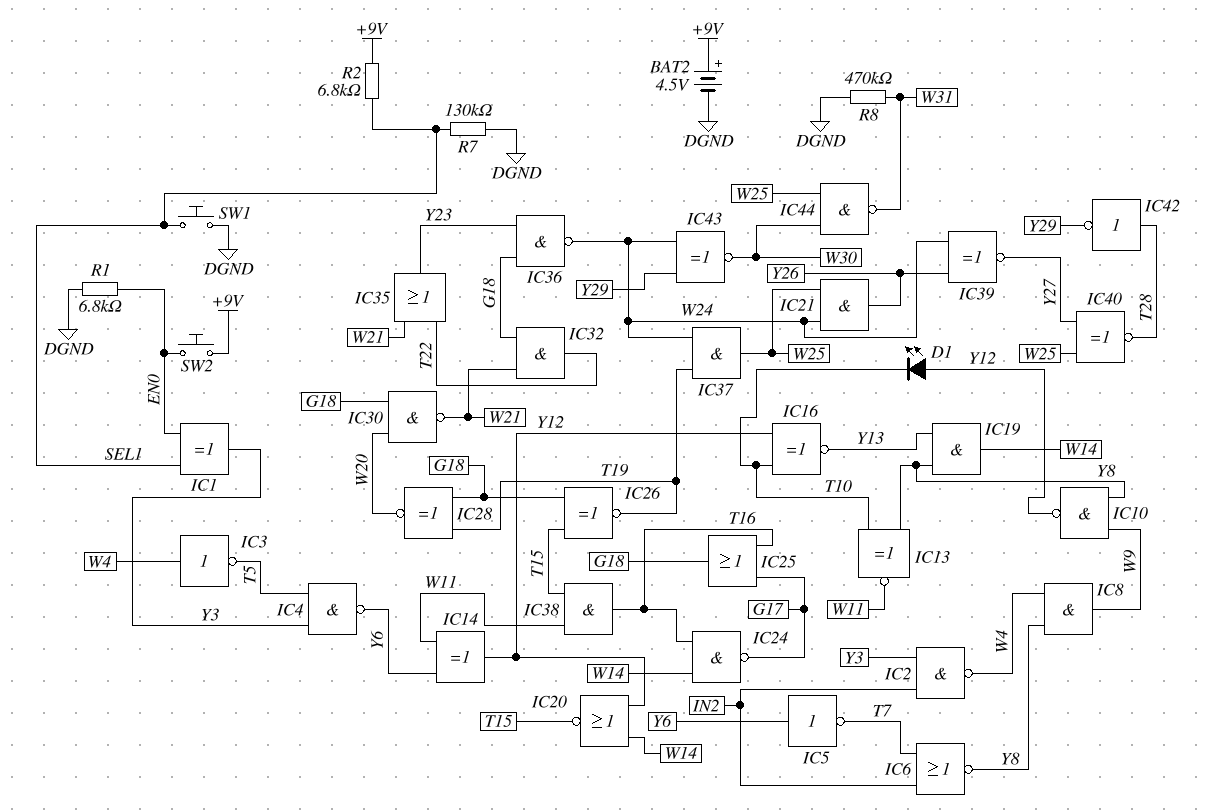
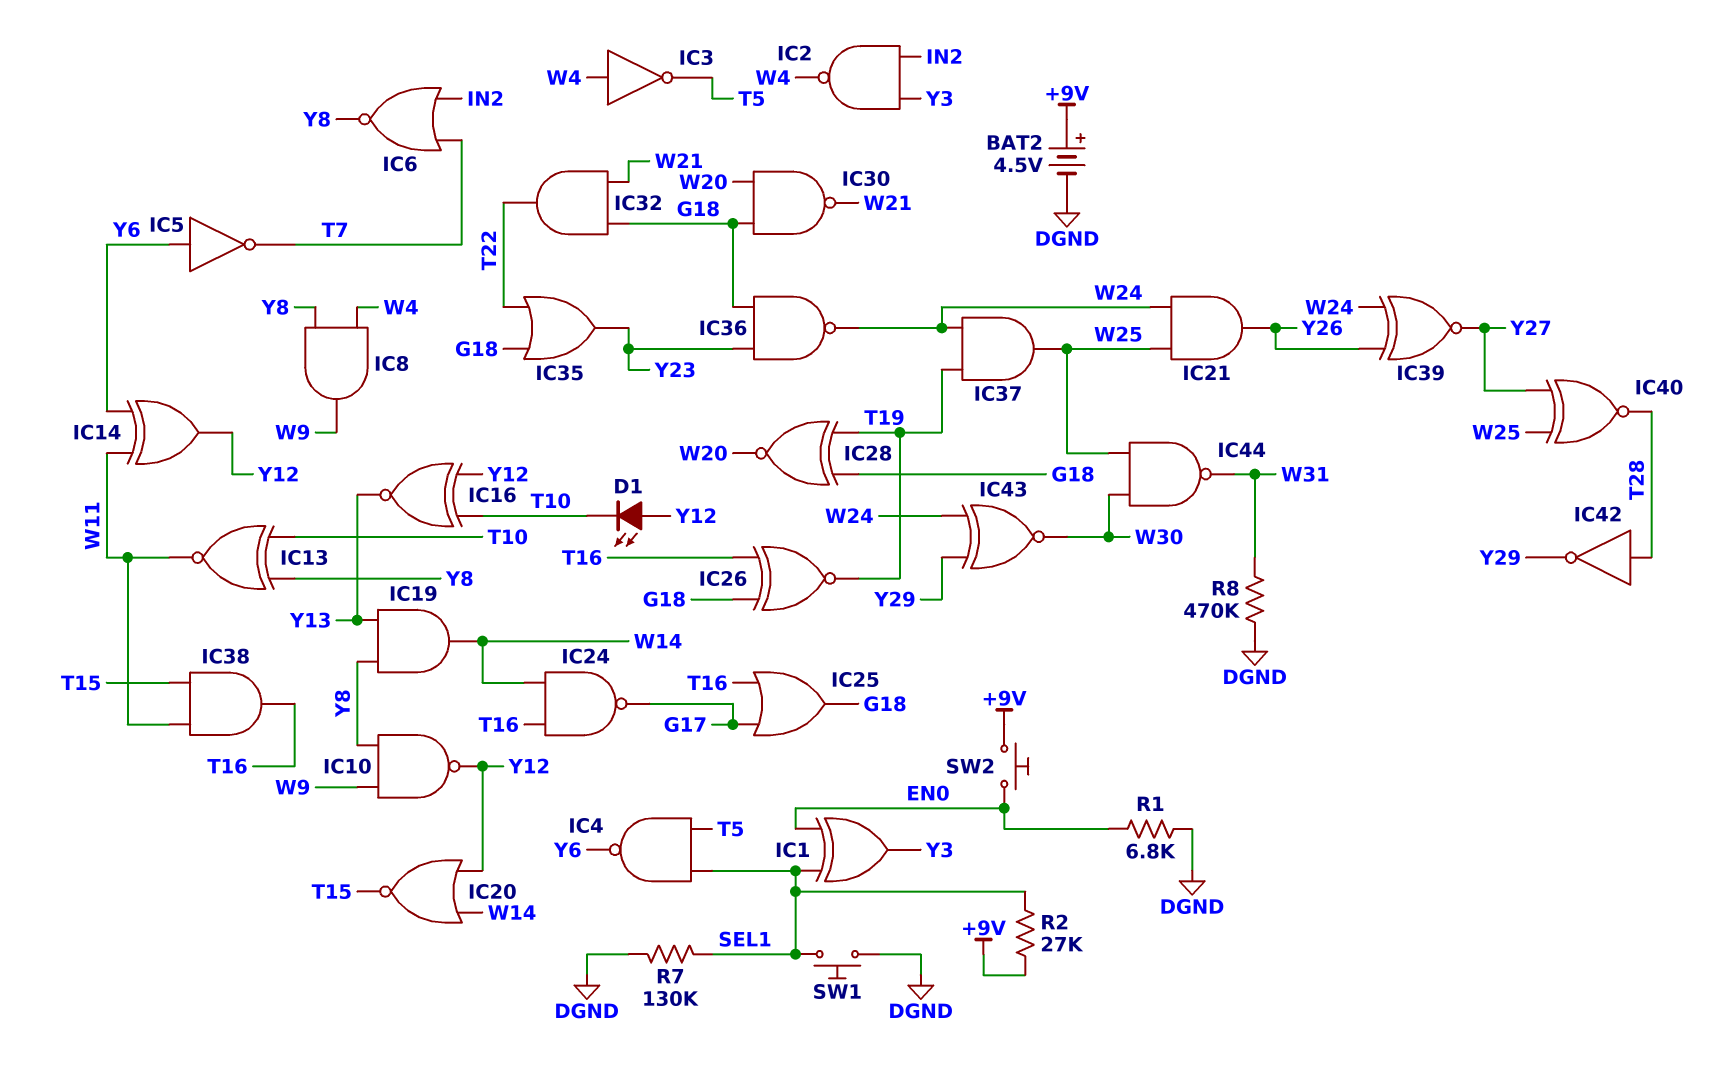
IC4: NAND (in T5, in Y3, out Y6) -> NAND (in SEL1, in T5, out Y6)
IC26: XNOR (in G18, in T15, out T19) -> XNOR (in G18, in T16, out T19)
IC35: OR (in T22, in W21, out Y23) -> OR (in G18, in T22, out Y23)
R2: 6.8k (+9V, SEL1) -> 27k (+9V, SEL1)

